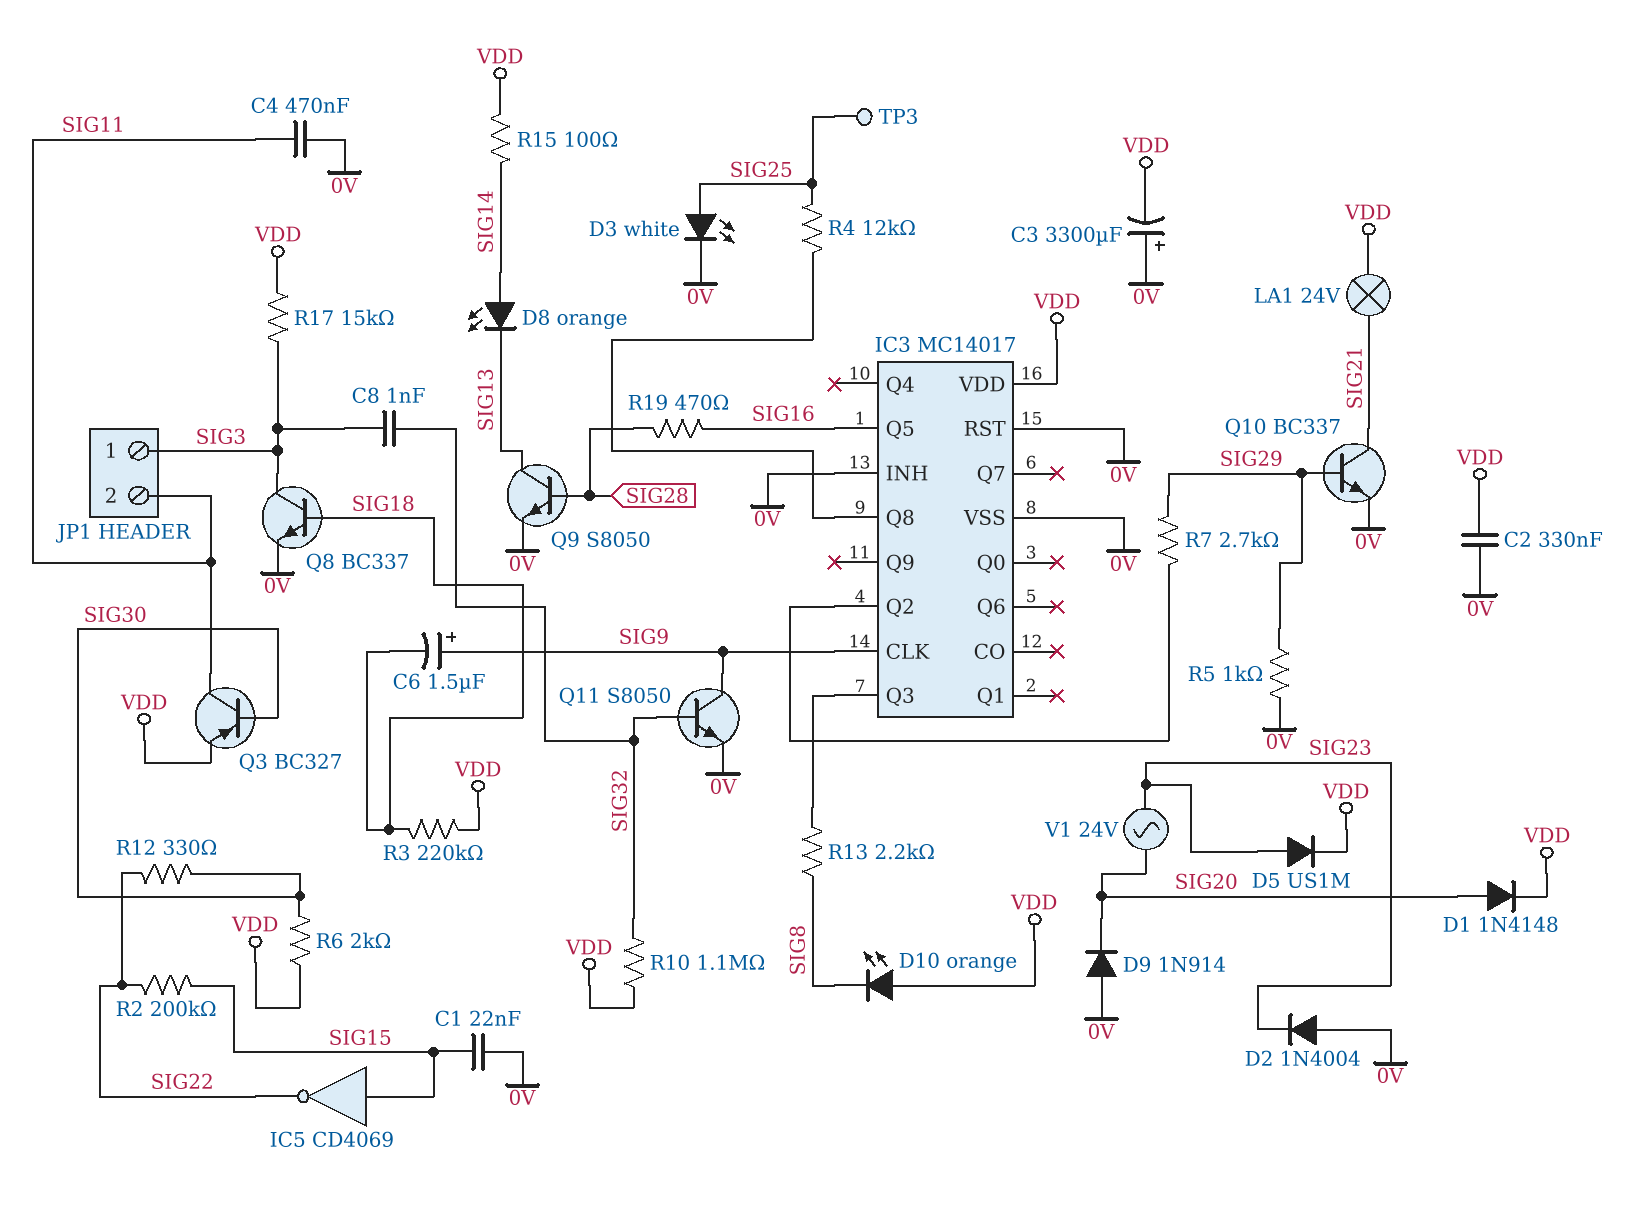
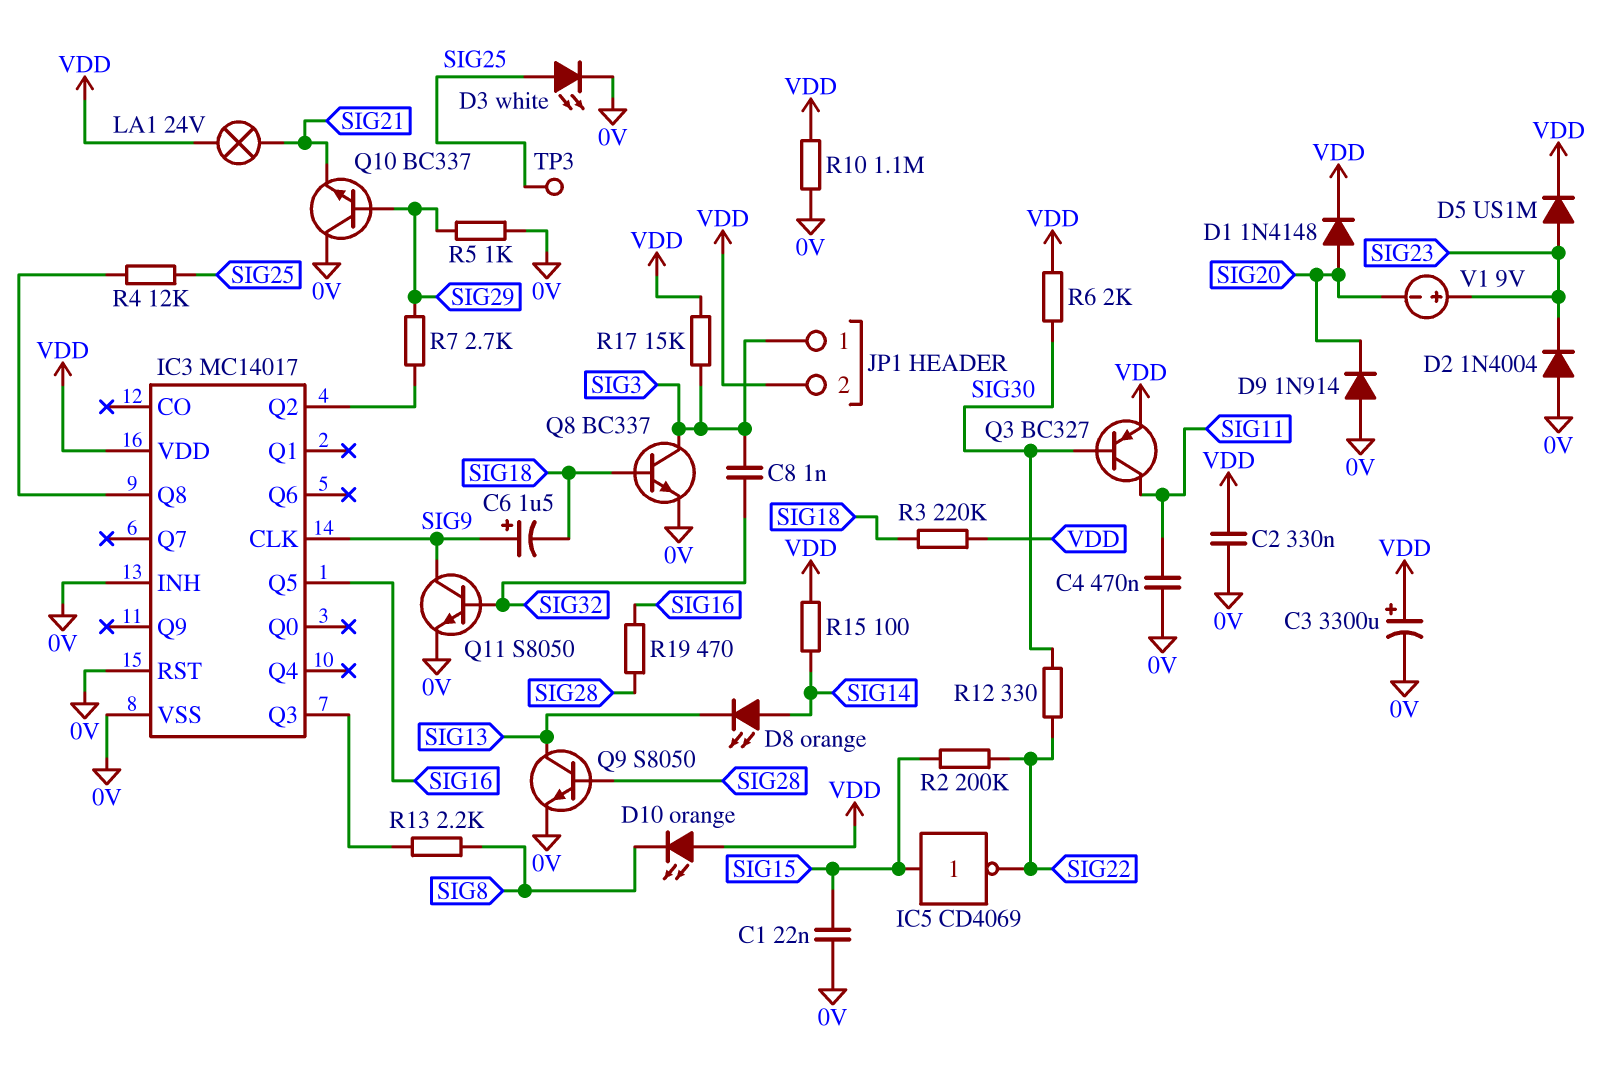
C3: 3300uF (plus 0V, minus VDD) -> 3300uF (plus VDD, minus 0V)
JP1 pin 2: SIG11 -> VDD
Q10: NPN BC337 (B SIG29, C SIG21, E 0V) -> NPN BC337 (B SIG29, C 0V, E SIG21)
R10: 1.1M (SIG32, VDD) -> 1.1M (0V, VDD)
V1: AC 24V (SIG20, SIG23) -> 9V (plus SIG23, minus SIG20)

